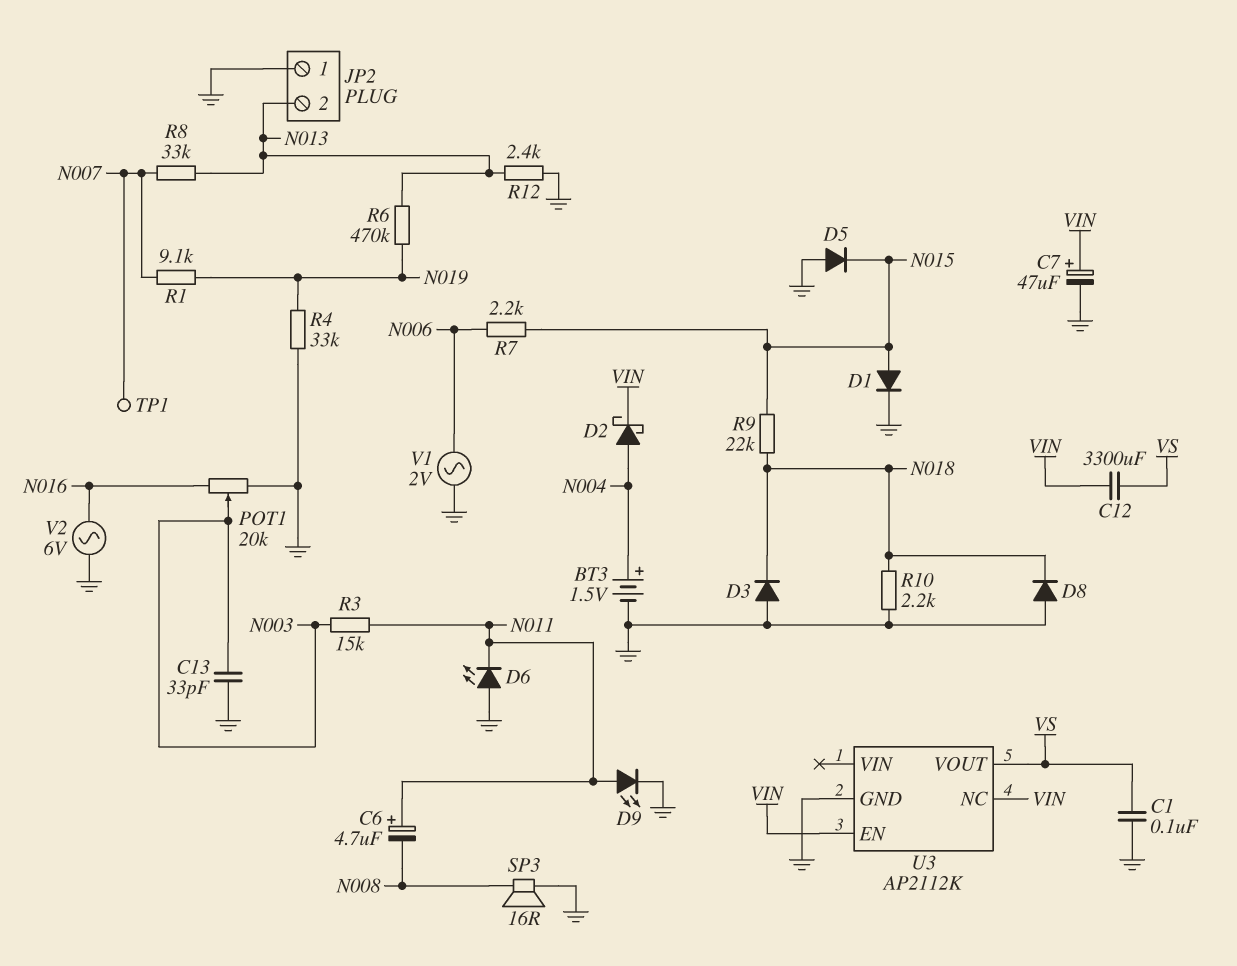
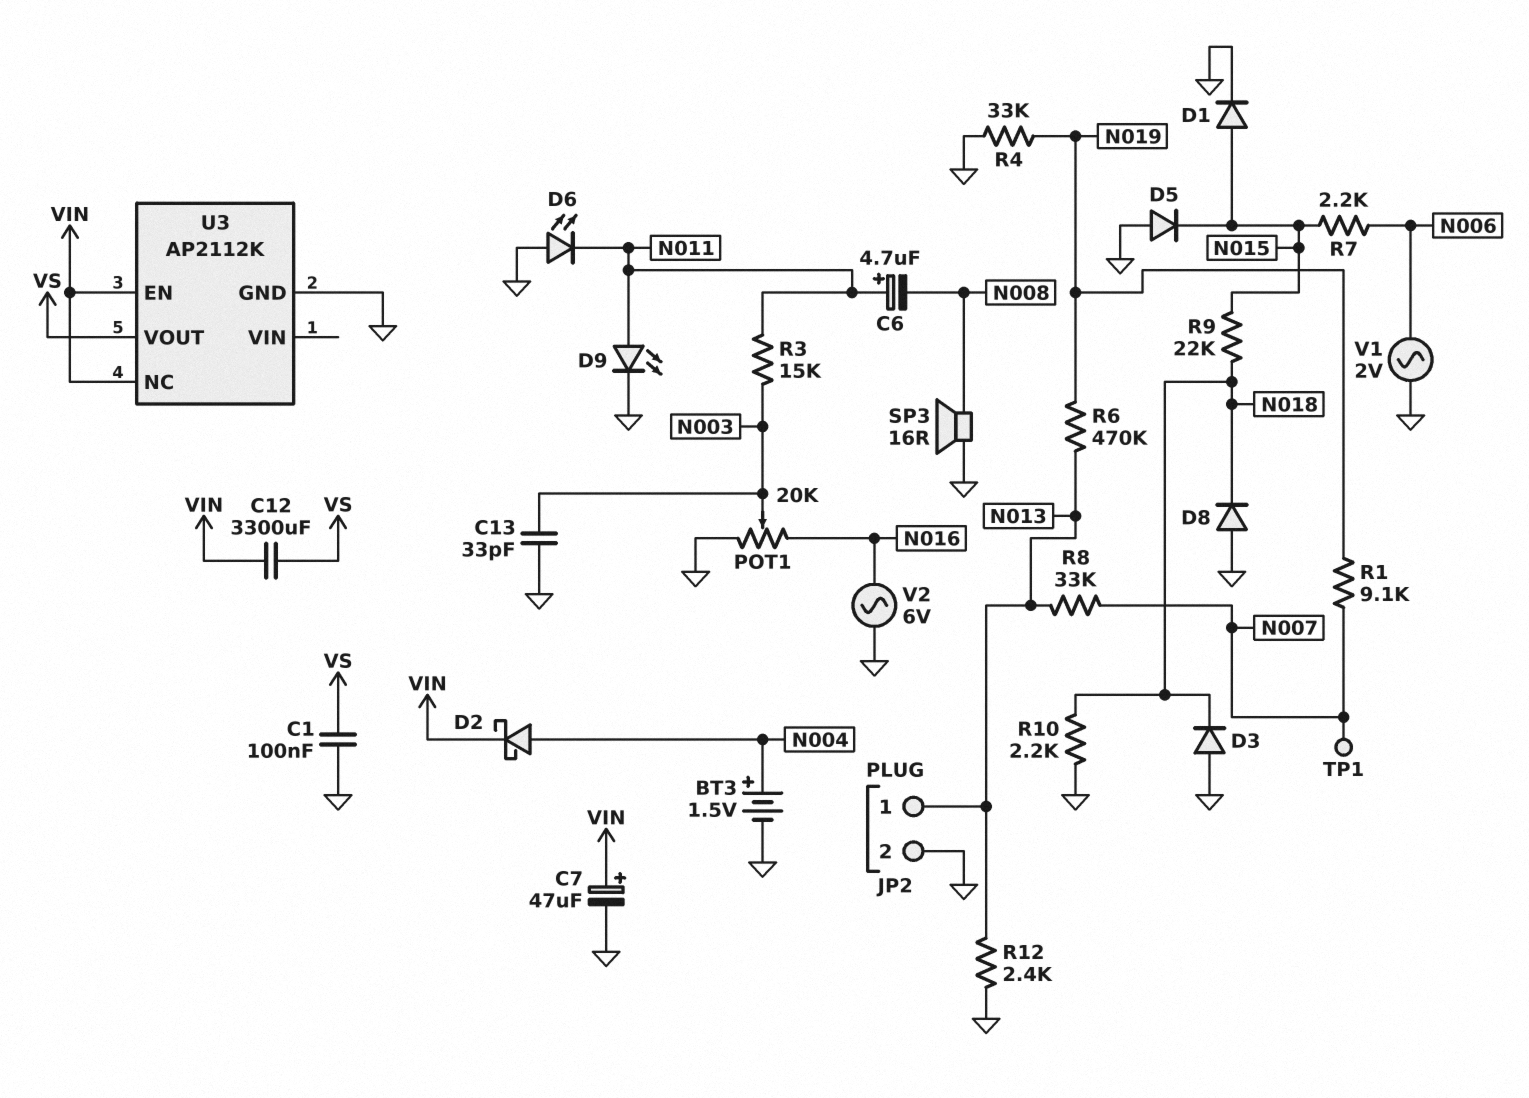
JP2 pin 1: GND -> N013
JP2 pin 2: N013 -> GND

